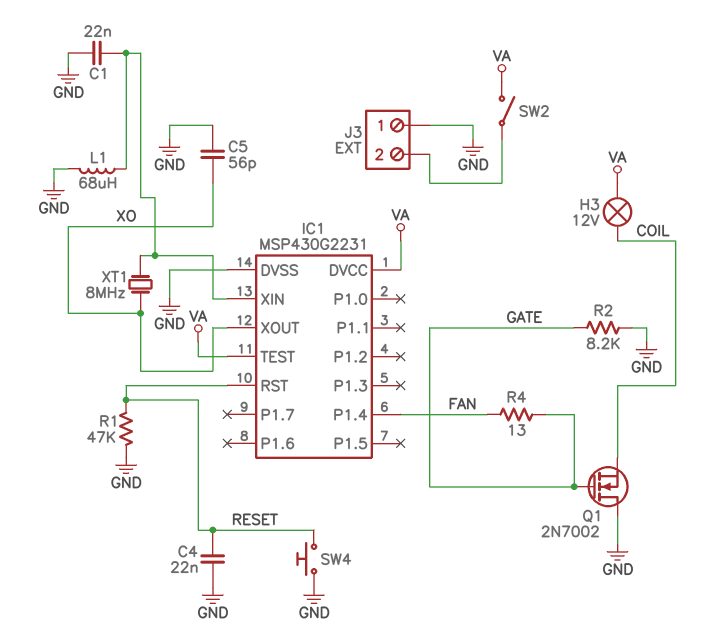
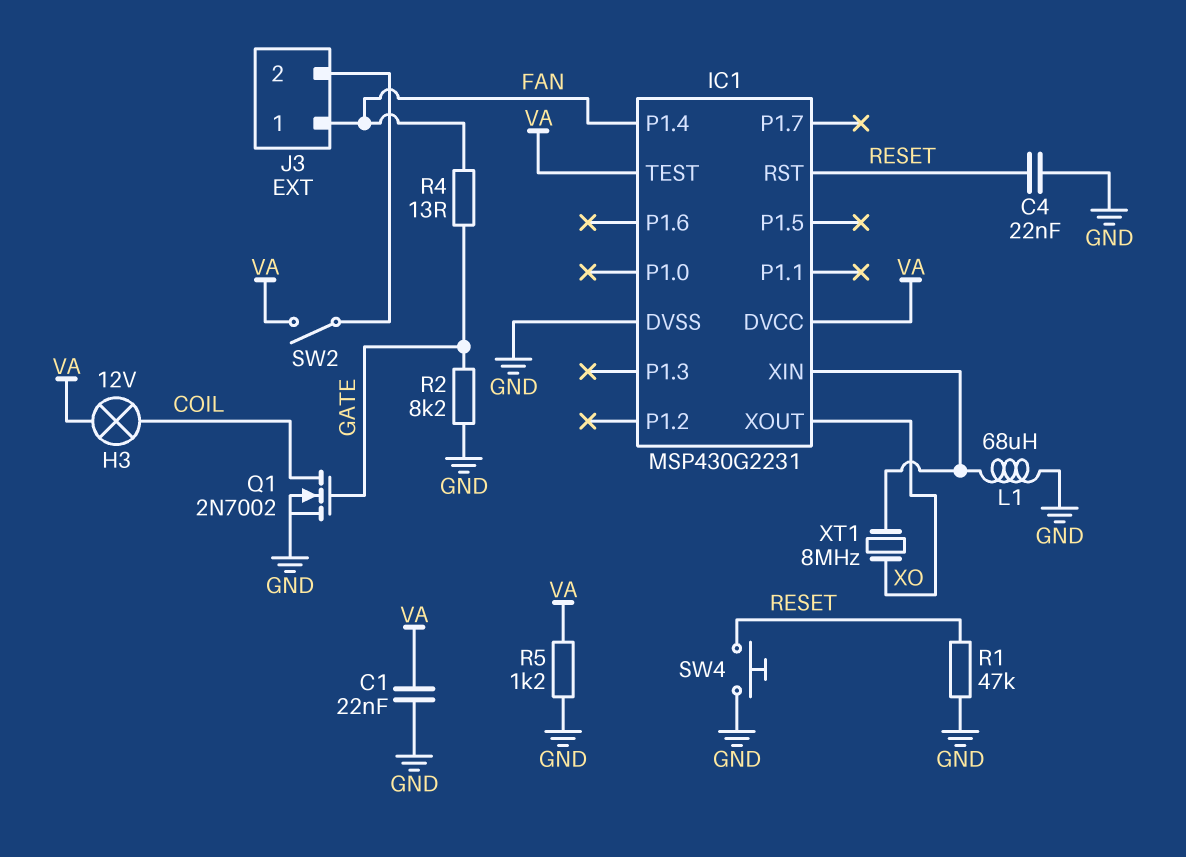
C1: 22nF (GND, IC1/XIN) -> 22nF (GND, VA)
C5: 56pF (GND, XO) -> none
J3 pin 1: GND -> FAN
Q1: NMOS 2N7002 (G GATE, D GND, S COIL) -> NMOS 2N7002 (G GATE, D COIL, S GND)
R5: none -> 1.2k (GND, VA)

